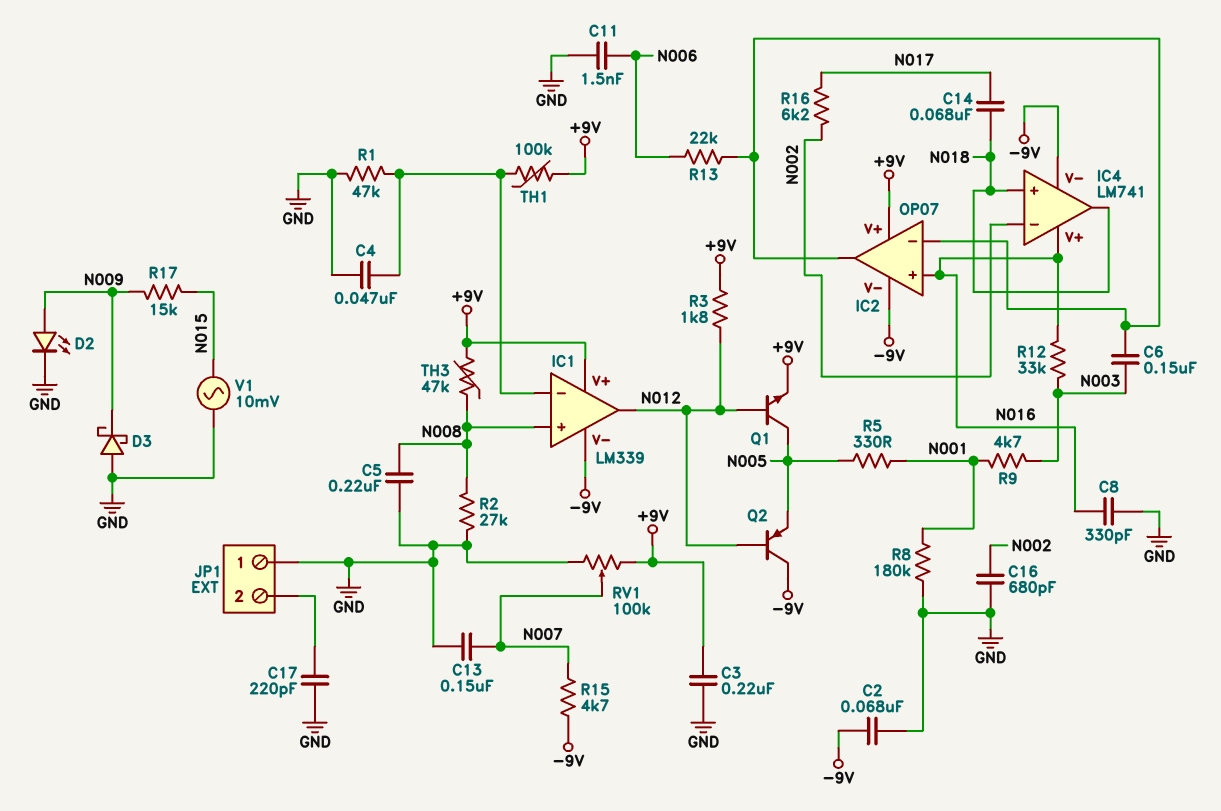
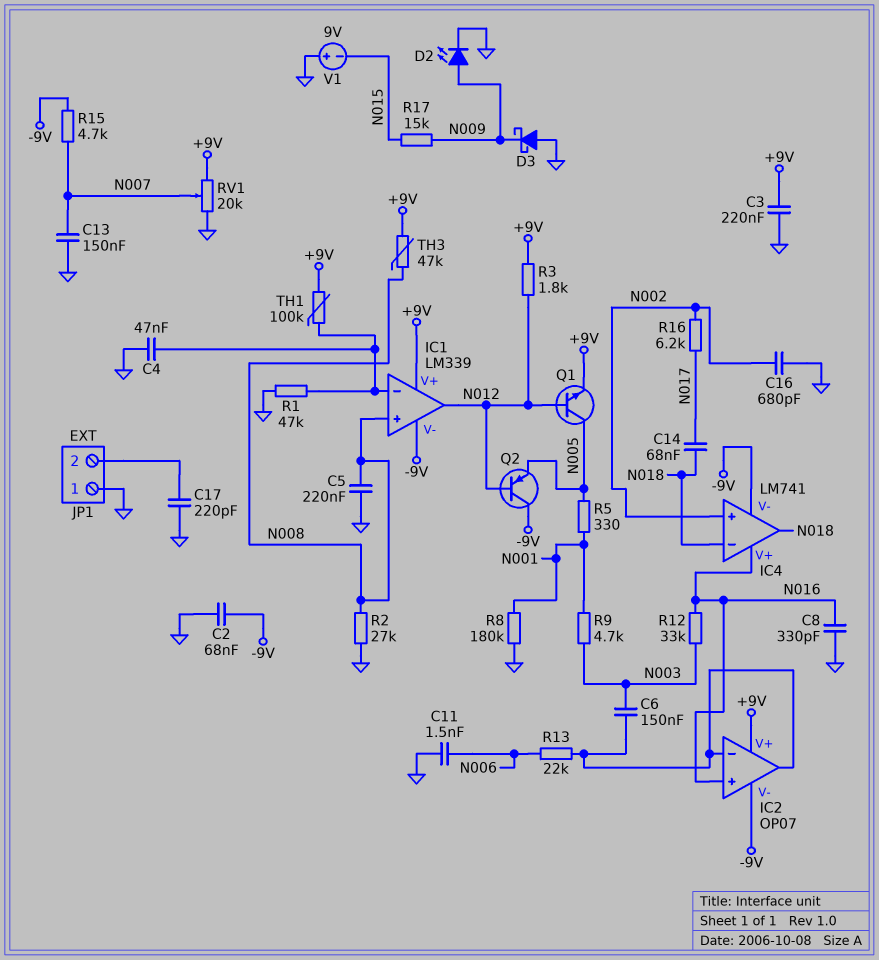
IC4 pin in+: N018 -> N002
IC4 pin in-: N002 -> N018
RV1: 100k (+9V, GND, wiper N007) -> 20k (+9V, GND, wiper N007)
V1: AC 10mV (GND, N015) -> 9V (plus GND, minus N015)

